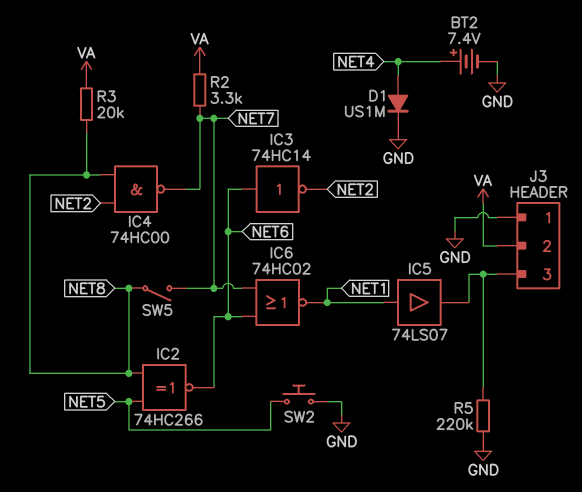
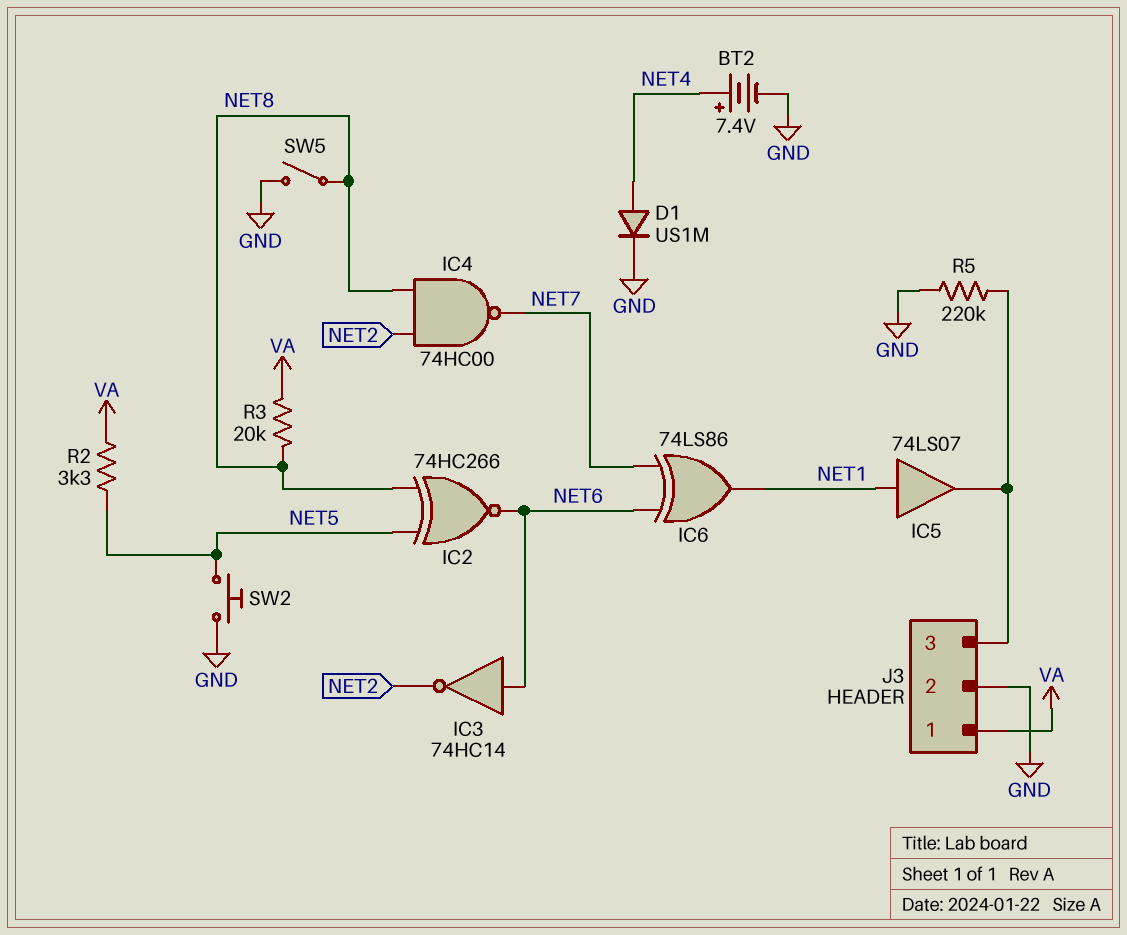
IC6: NOR 74HC02 (in NET6, in NET7, out NET1) -> XOR 74LS86 (in NET6, in NET7, out NET1)
J3 pin 1: GND -> VA
J3 pin 2: VA -> GND
R2: 3.3k (NET7, VA) -> 3.3k (NET5, VA)
SW5: switch (NET7, NET8) -> switch (GND, NET8)

